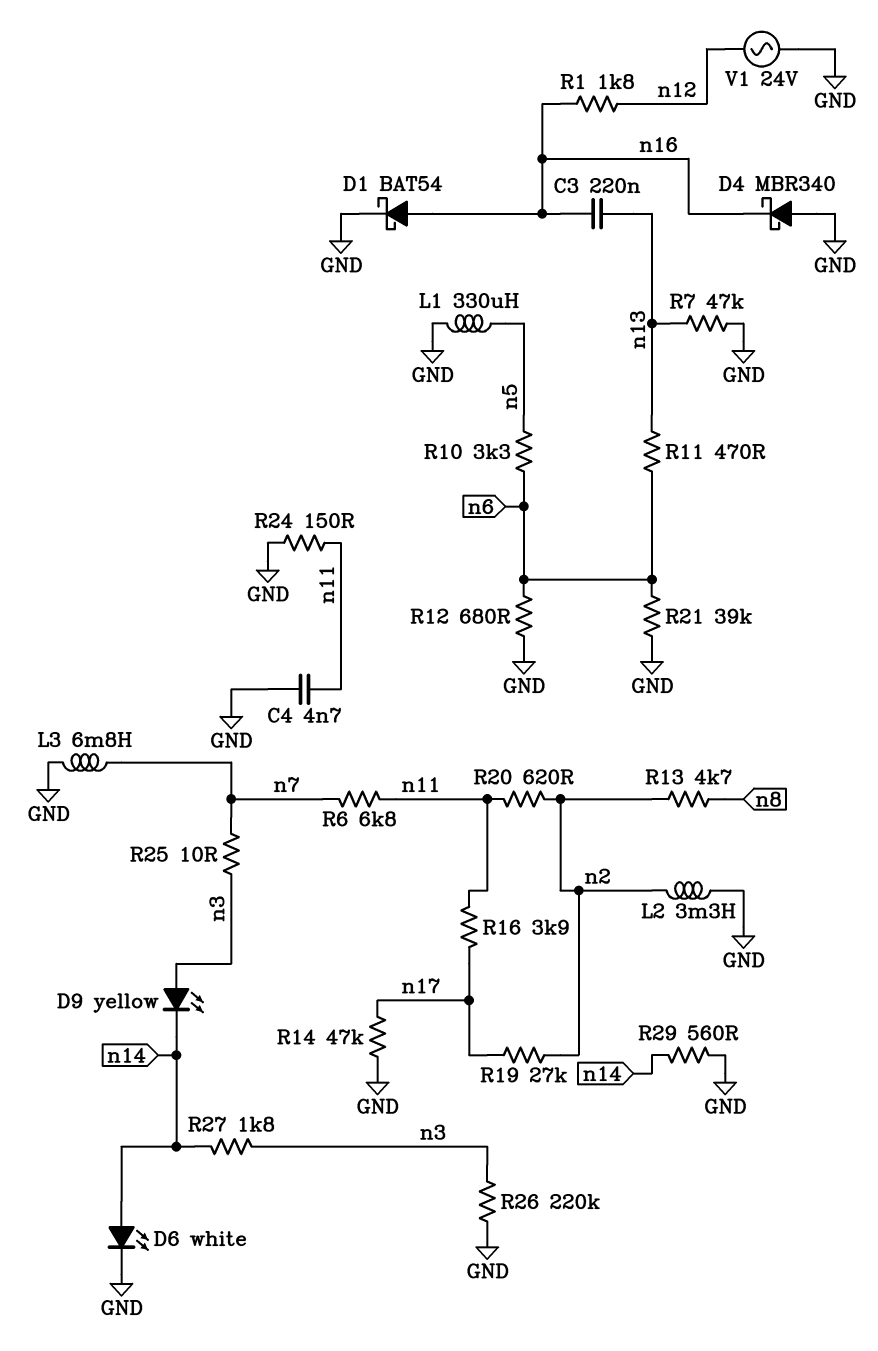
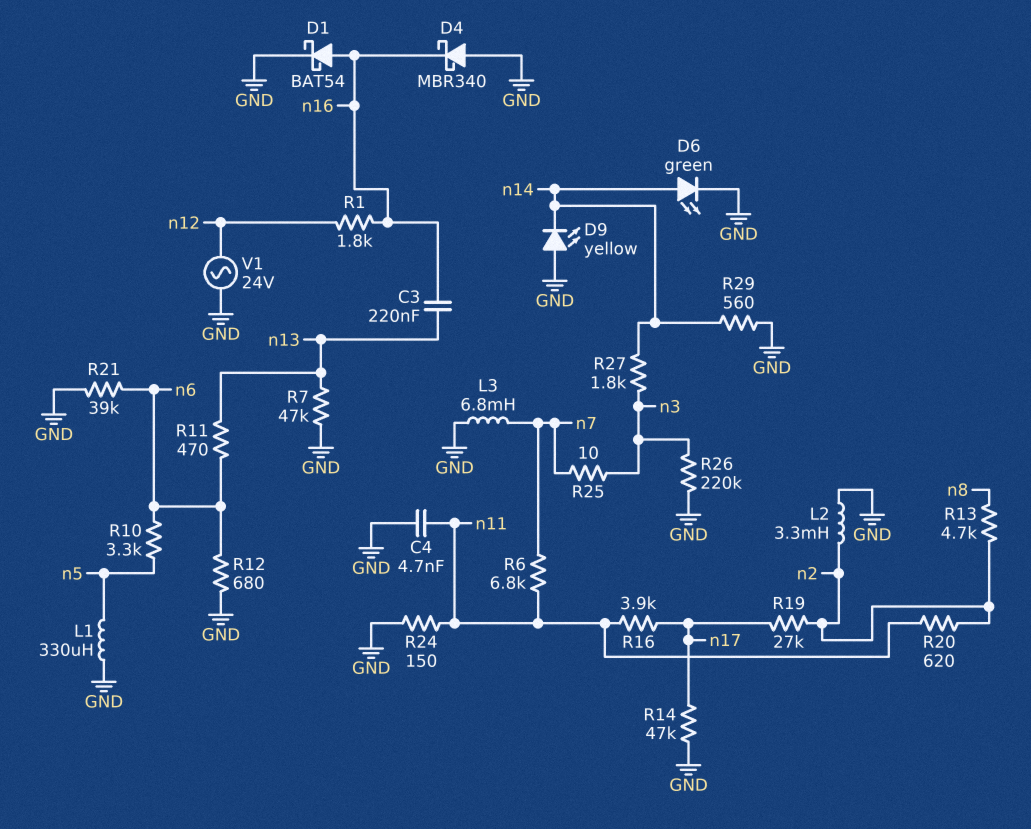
D6: LED white (A n14, K GND) -> LED green (A n14, K GND)
D9: LED yellow (A n3, K n14) -> LED yellow (A GND, K n14)

